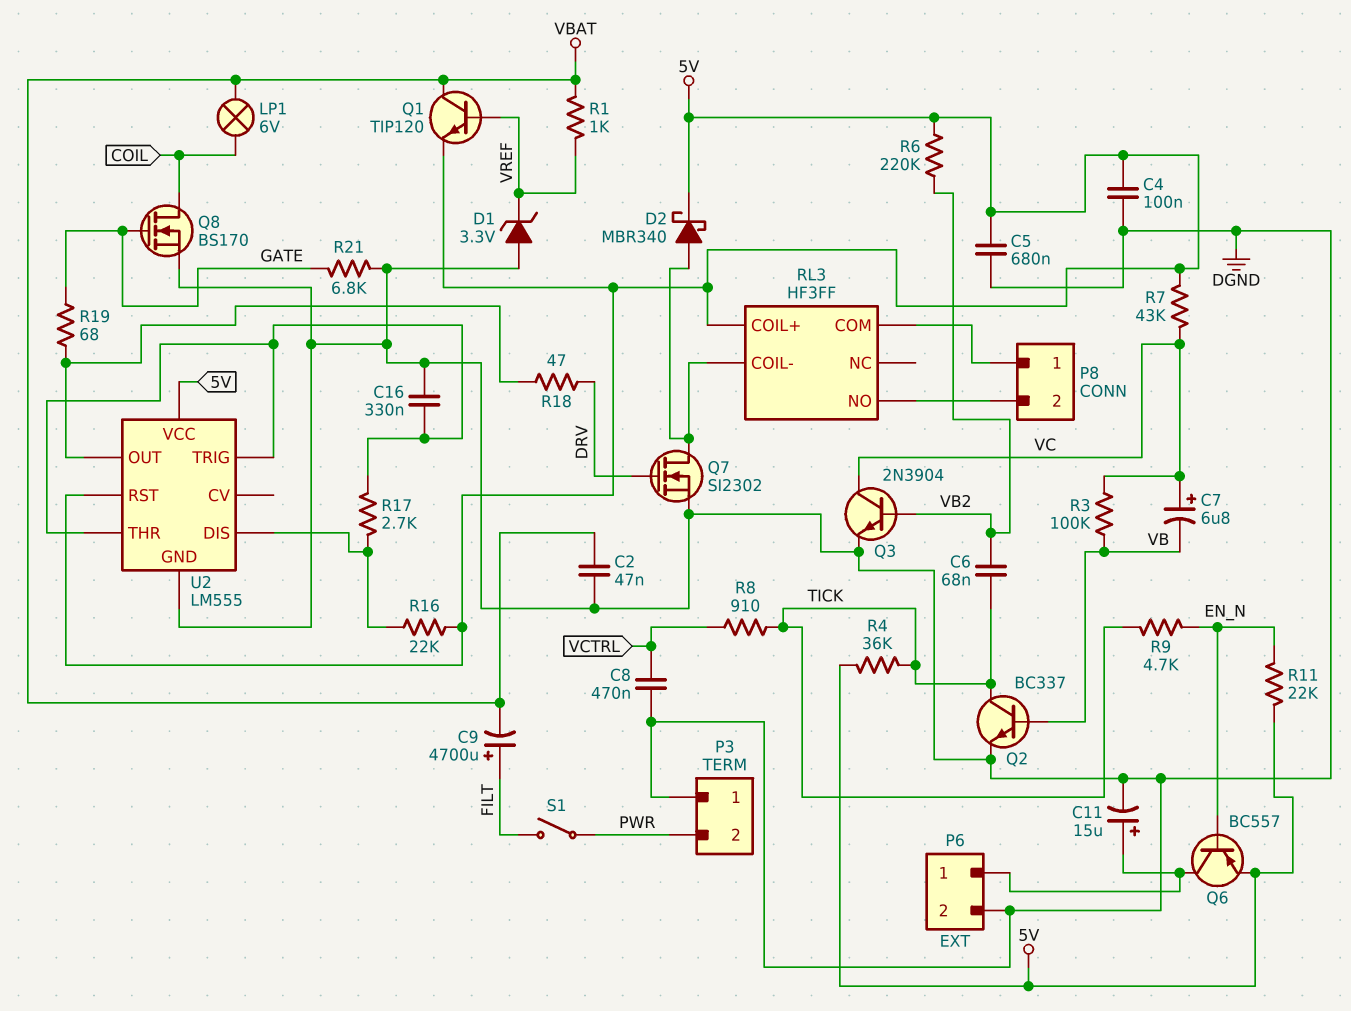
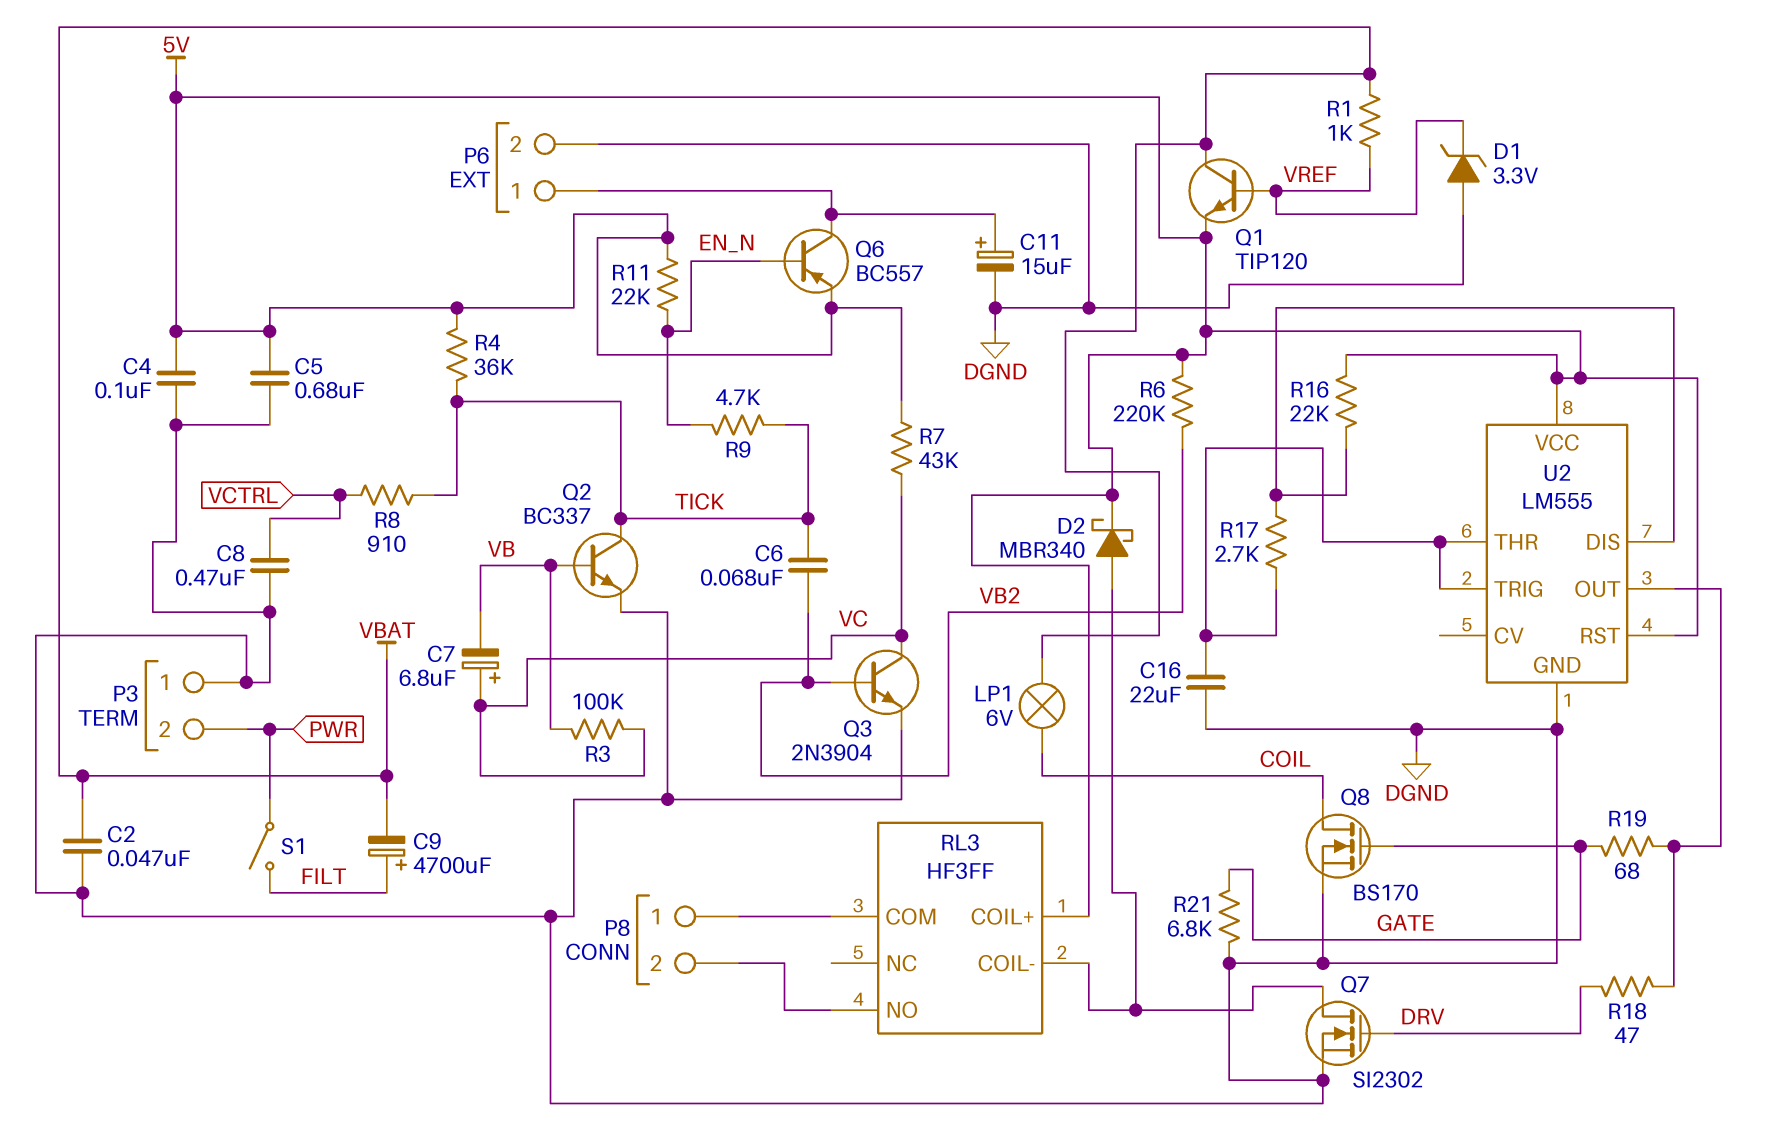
C16: 330nF (DGND, U2/THR) -> 22uF (DGND, U2/THR)

